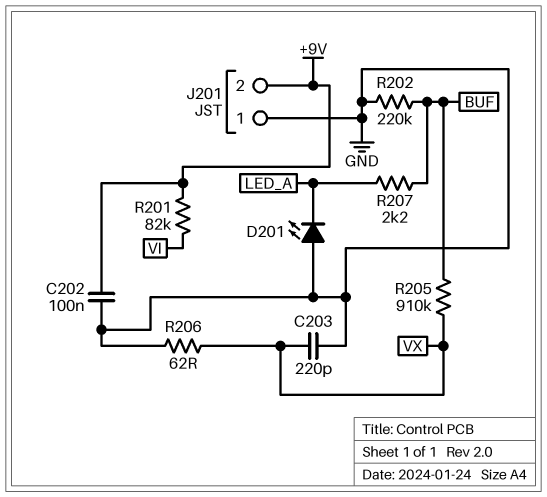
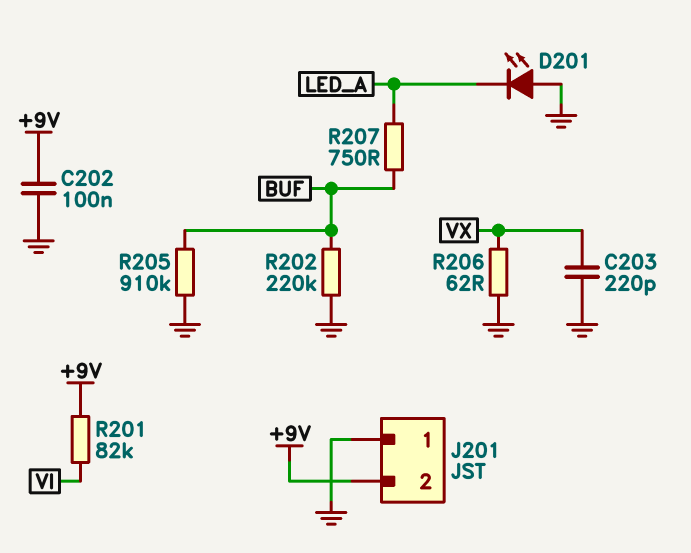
R205: 910k (BUF, VX) -> 910k (BUF, GND)
R207: 2.2k (BUF, LED_A) -> 750 (BUF, LED_A)

